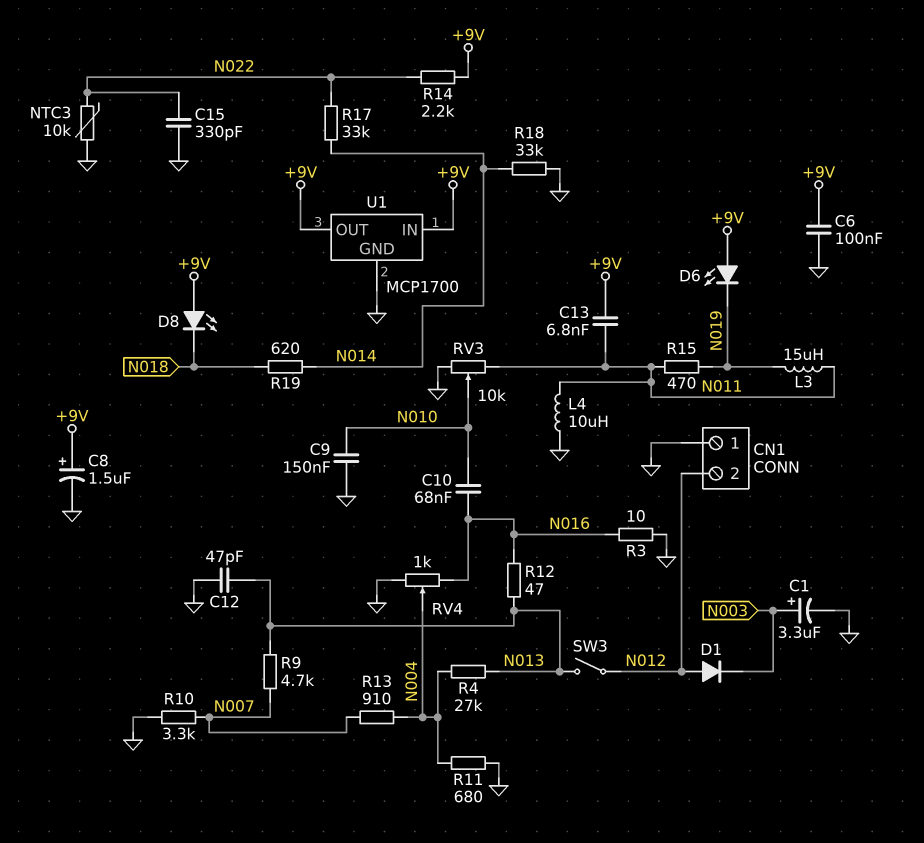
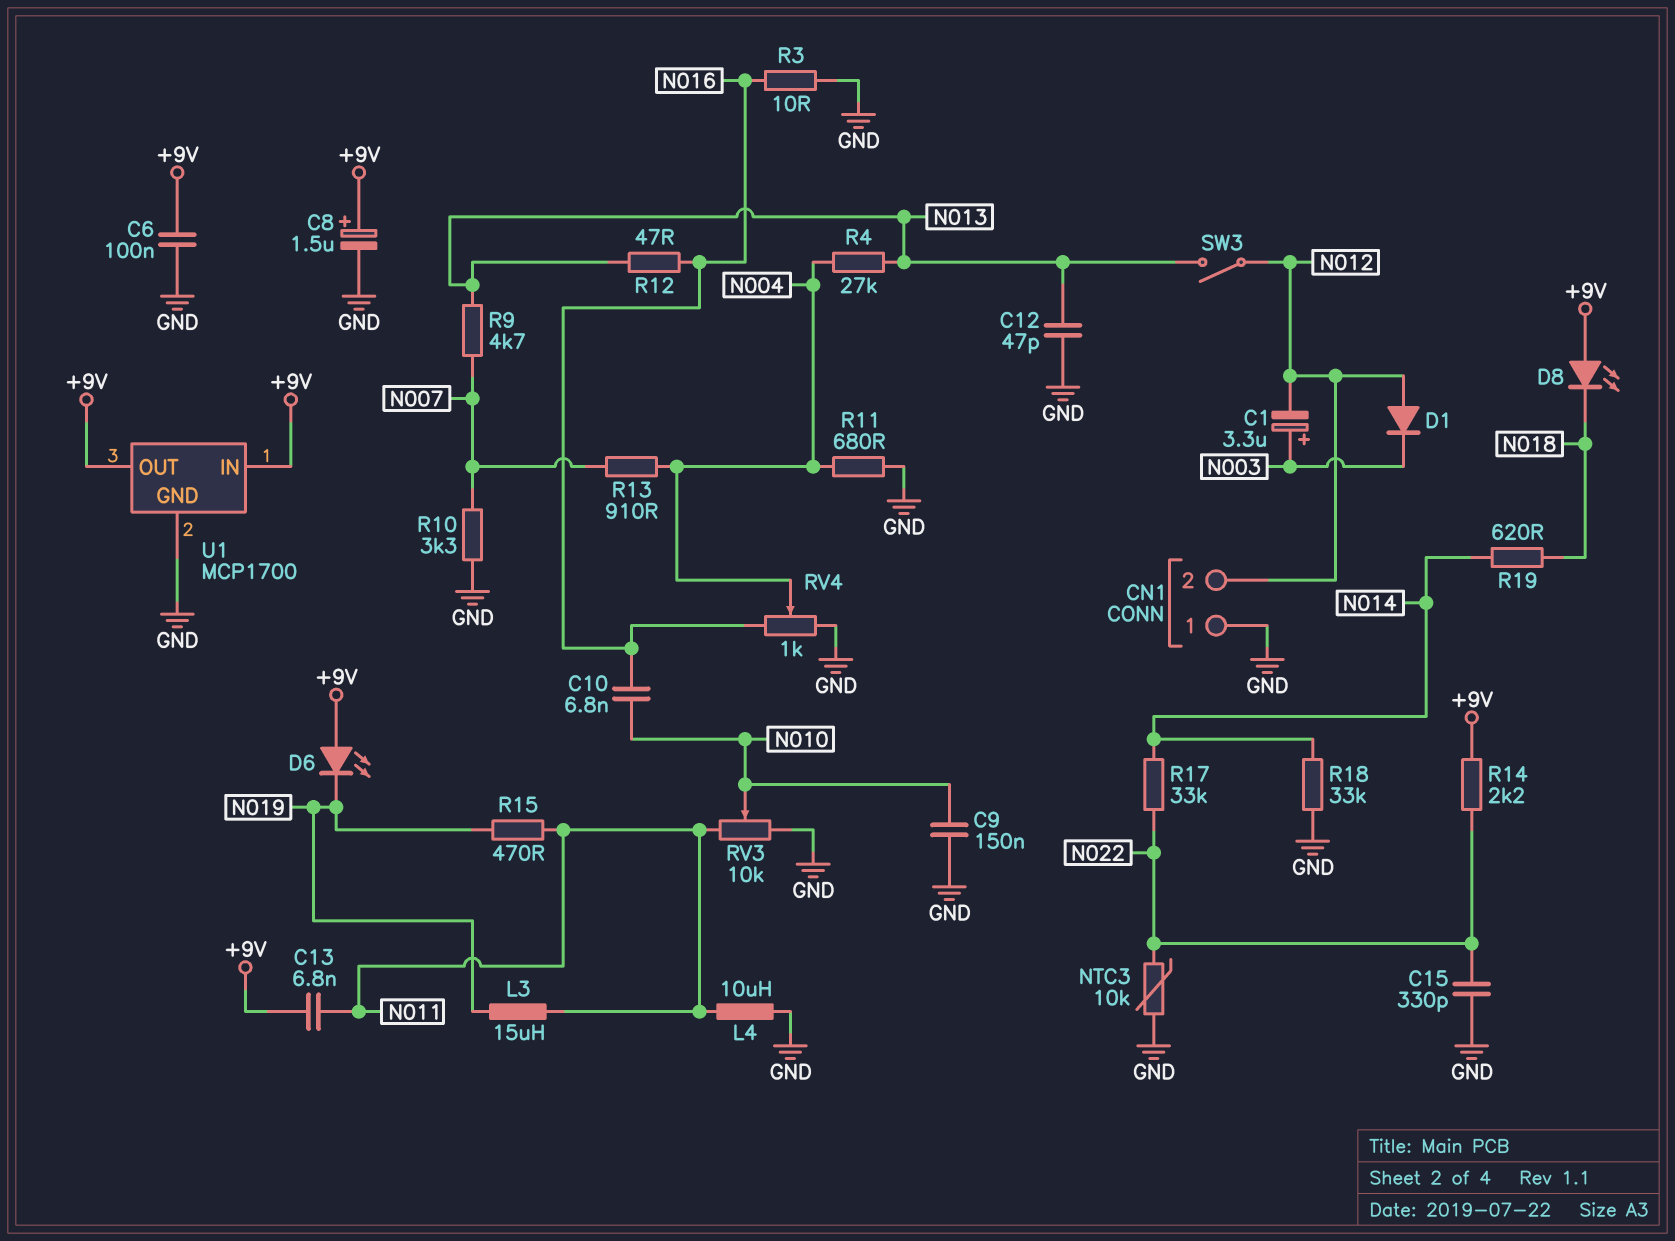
C1: 3.3uF (plus N003, minus GND) -> 3.3uF (plus N003, minus N012)
C10: 68nF (N010, N016) -> 6.8nF (N010, N016)

